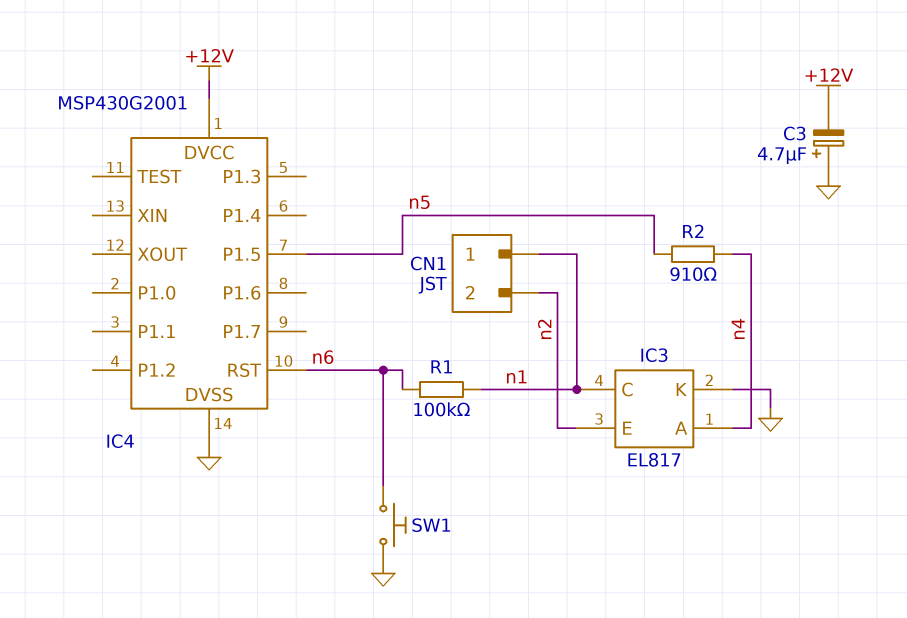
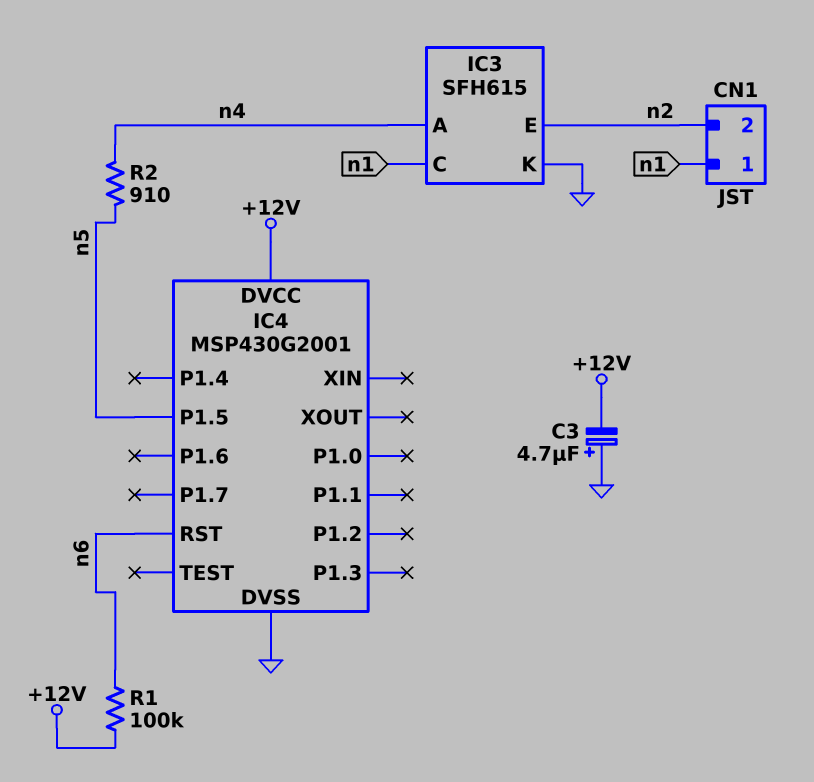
IC3: EL817 -> SFH615
R1: 100k (n1, n6) -> 100k (+12V, n6)
SW1: button (GND, n6) -> none

